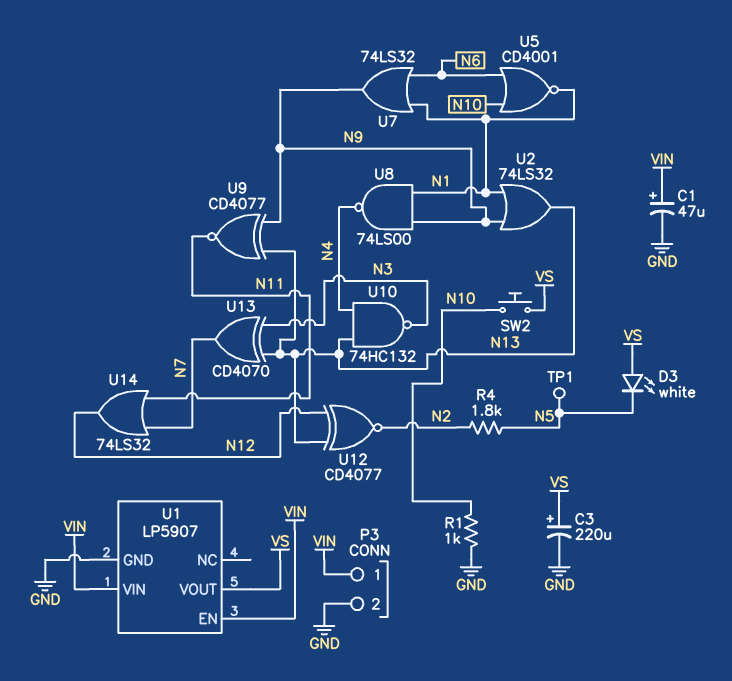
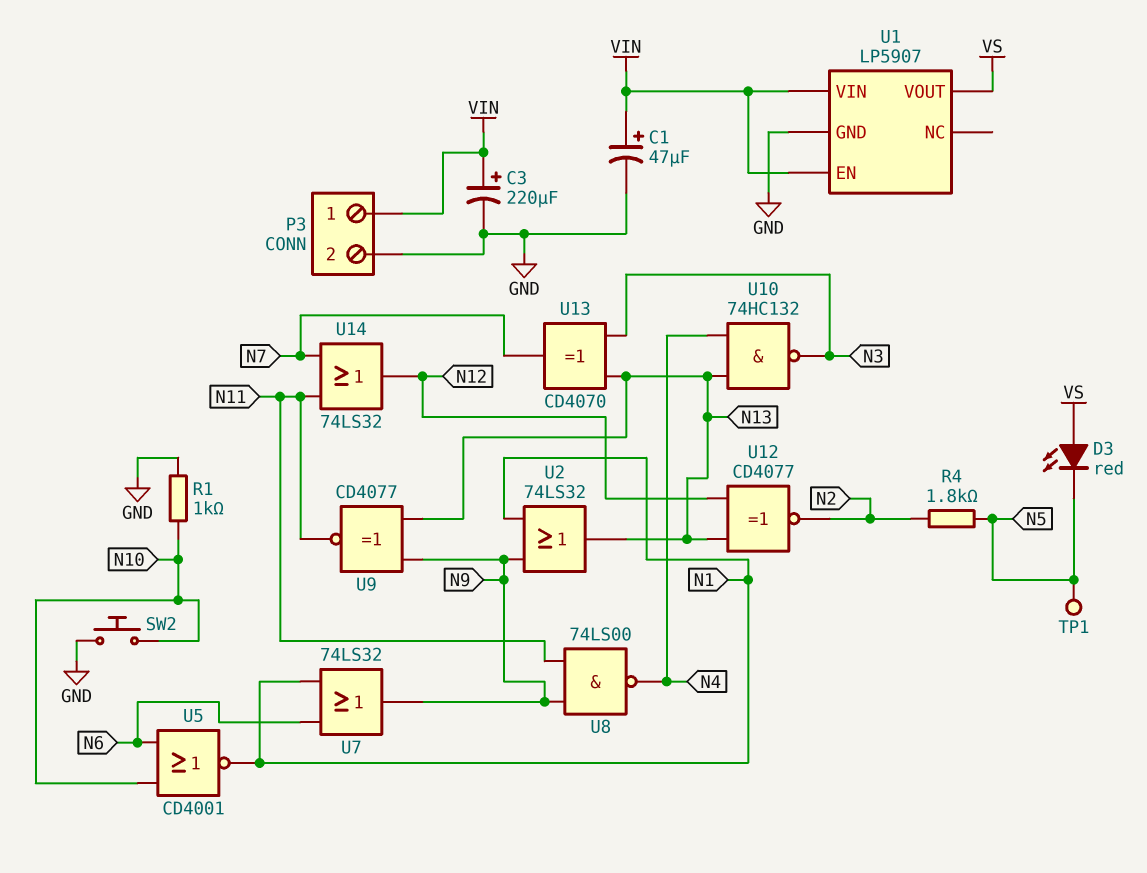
C3: 220uF (plus VS, minus GND) -> 220uF (plus VIN, minus GND)
D3: LED white (A VS, K N5) -> LED red (A VS, K N5)
SW2: button (N10, VS) -> button (GND, N10)
U8: NAND 74LS00 (in N1, in N9, out N4) -> NAND 74LS00 (in N9, in N11, out N4)

